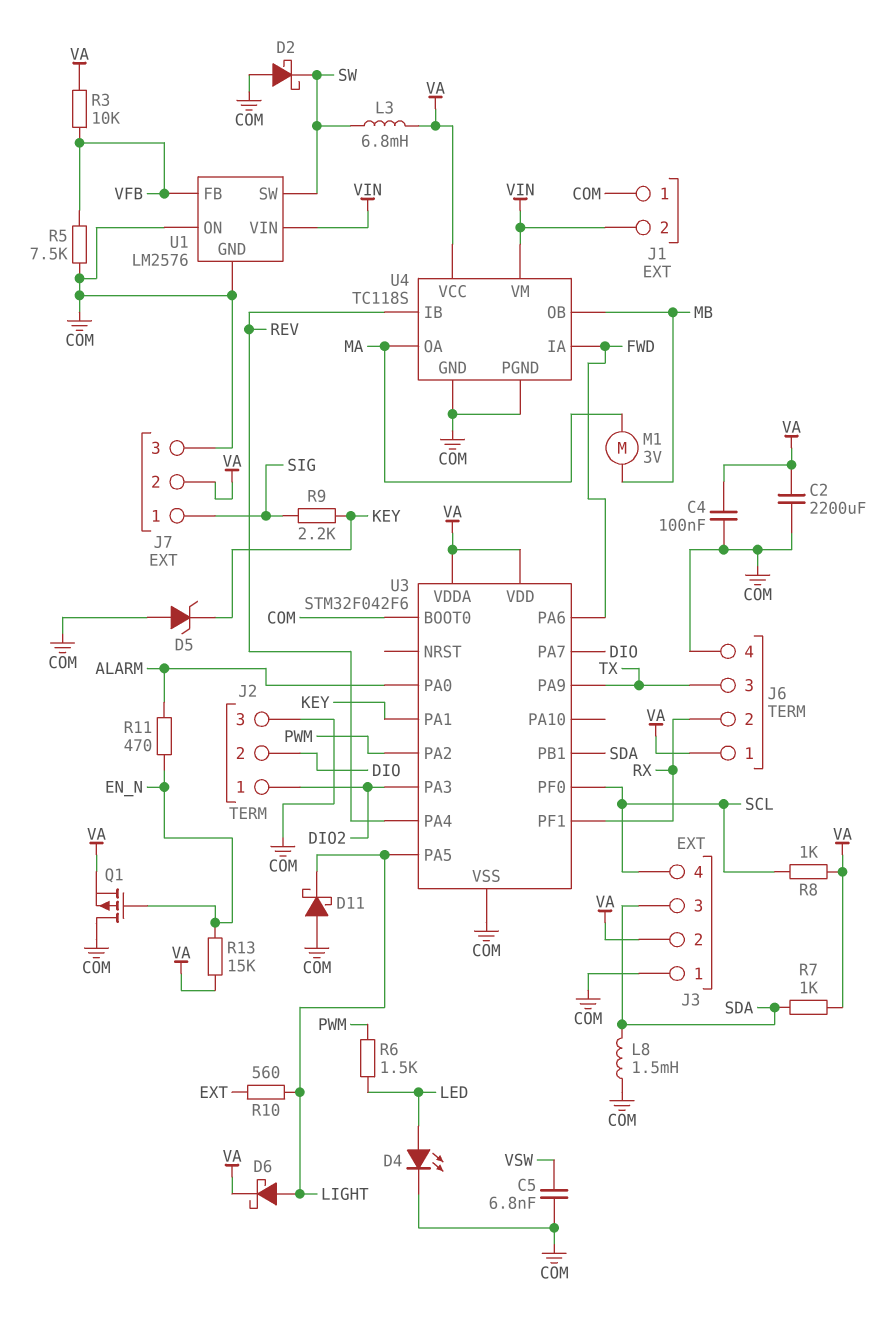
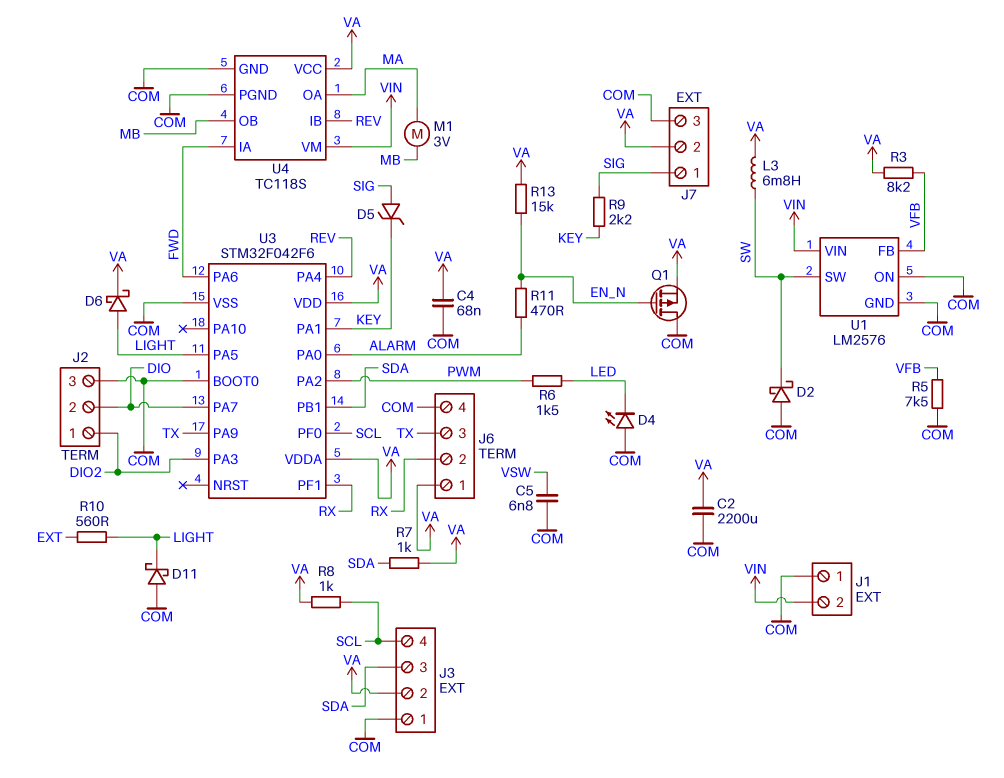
C4: 100nF (COM, VA) -> 68nF (COM, VA)
D4: LED (A LED, K COM) -> LED (A COM, K LED)
D5: zener (A COM, K KEY) -> zener (A SIG, K KEY)
L8: 1.5mH (COM, SDA) -> none
R3: 10k (VA, VFB) -> 8.2k (VA, VFB)

